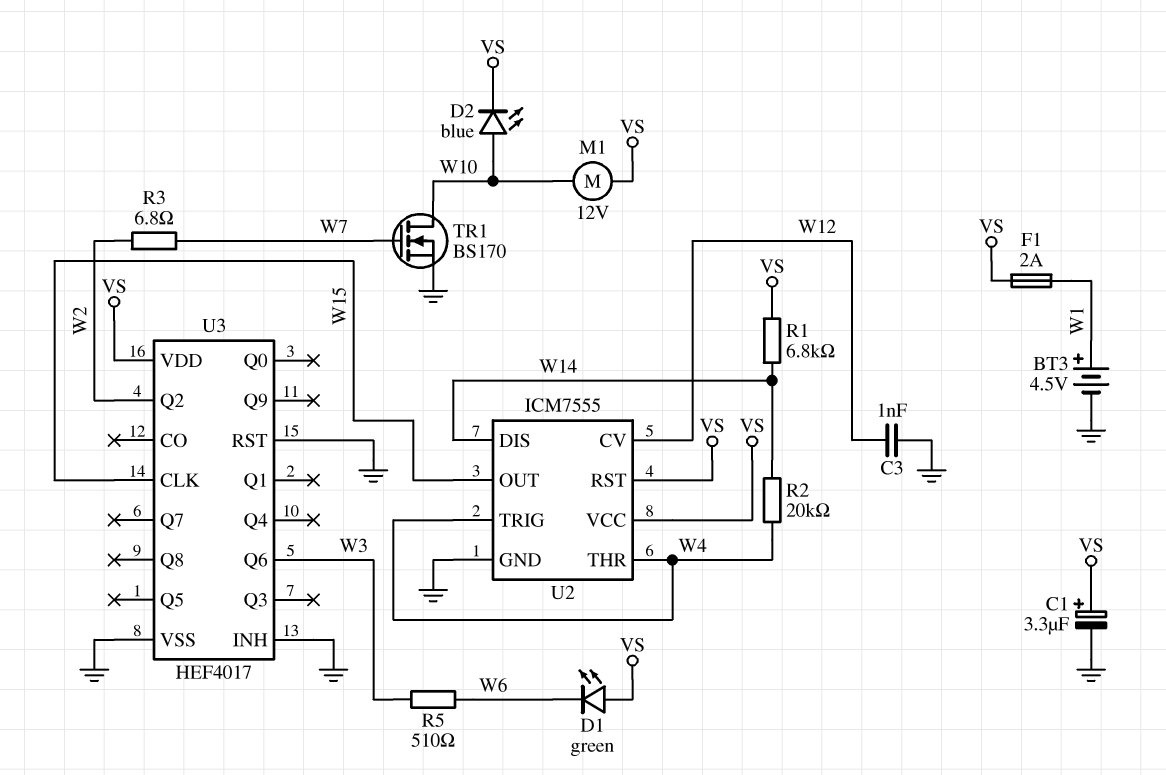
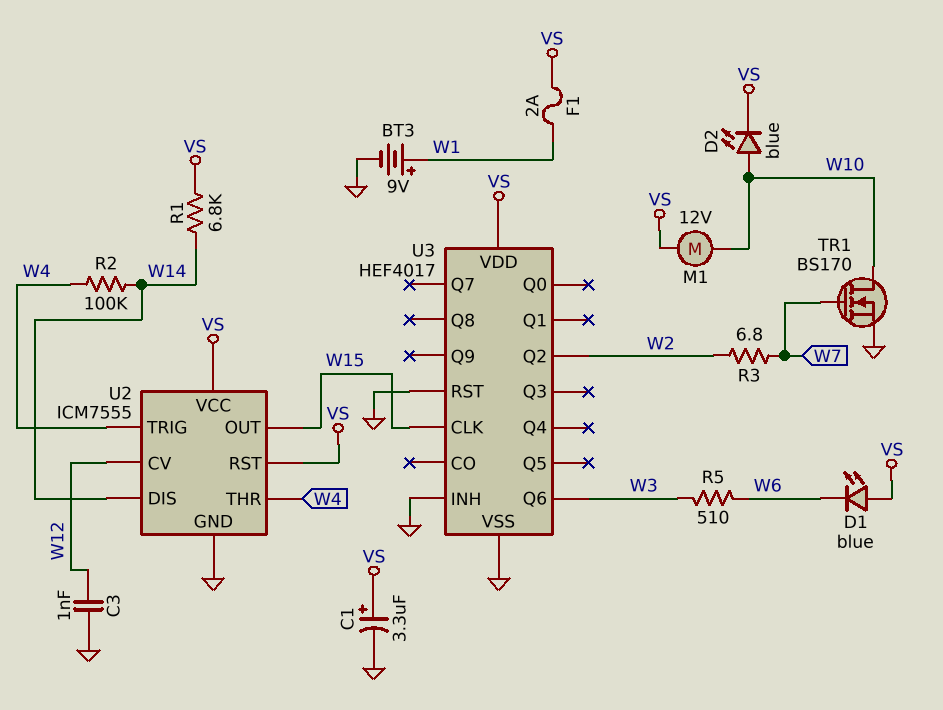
BT3: 4.5V (plus W1, minus GND) -> 9V (plus W1, minus GND)
D1: LED green (A VS, K W6) -> LED blue (A VS, K W6)
R2: 20k (W4, W14) -> 100k (W4, W14)

